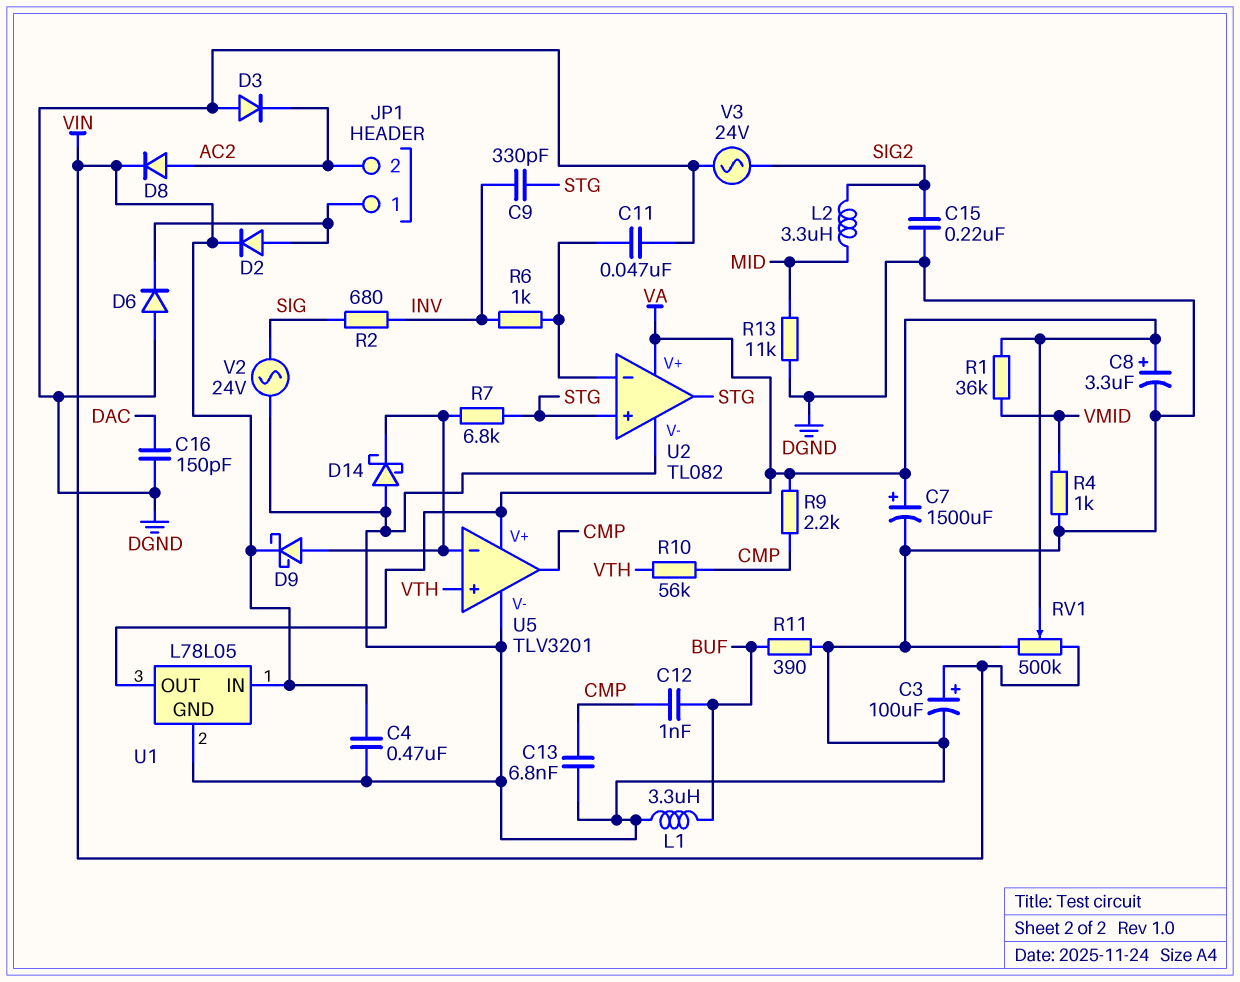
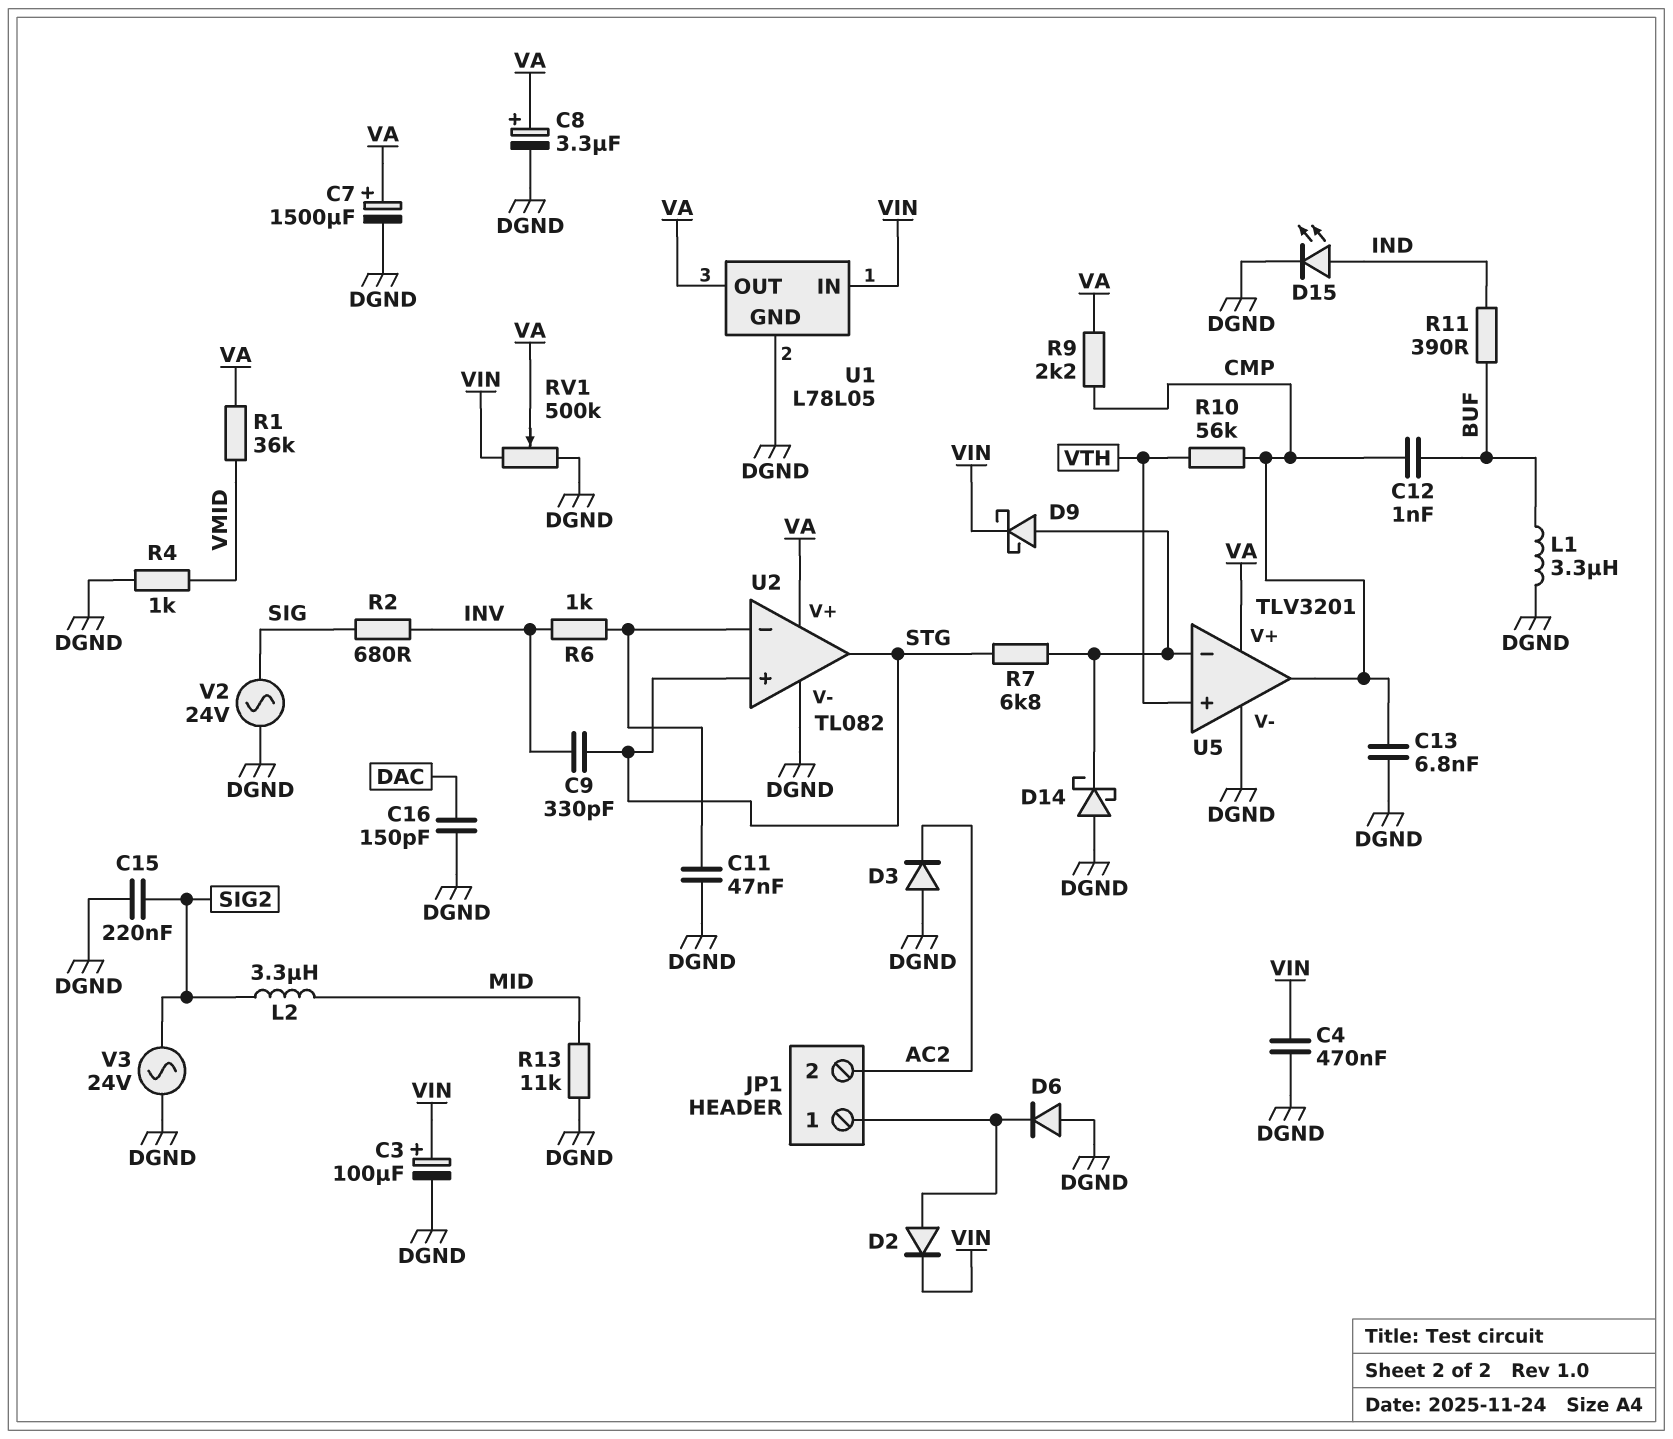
D8: diode (A AC2, K VIN) -> none
D15: none -> LED (A IND, K DGND)
R11: 390 (BUF, DGND) -> 390 (BUF, IND)

